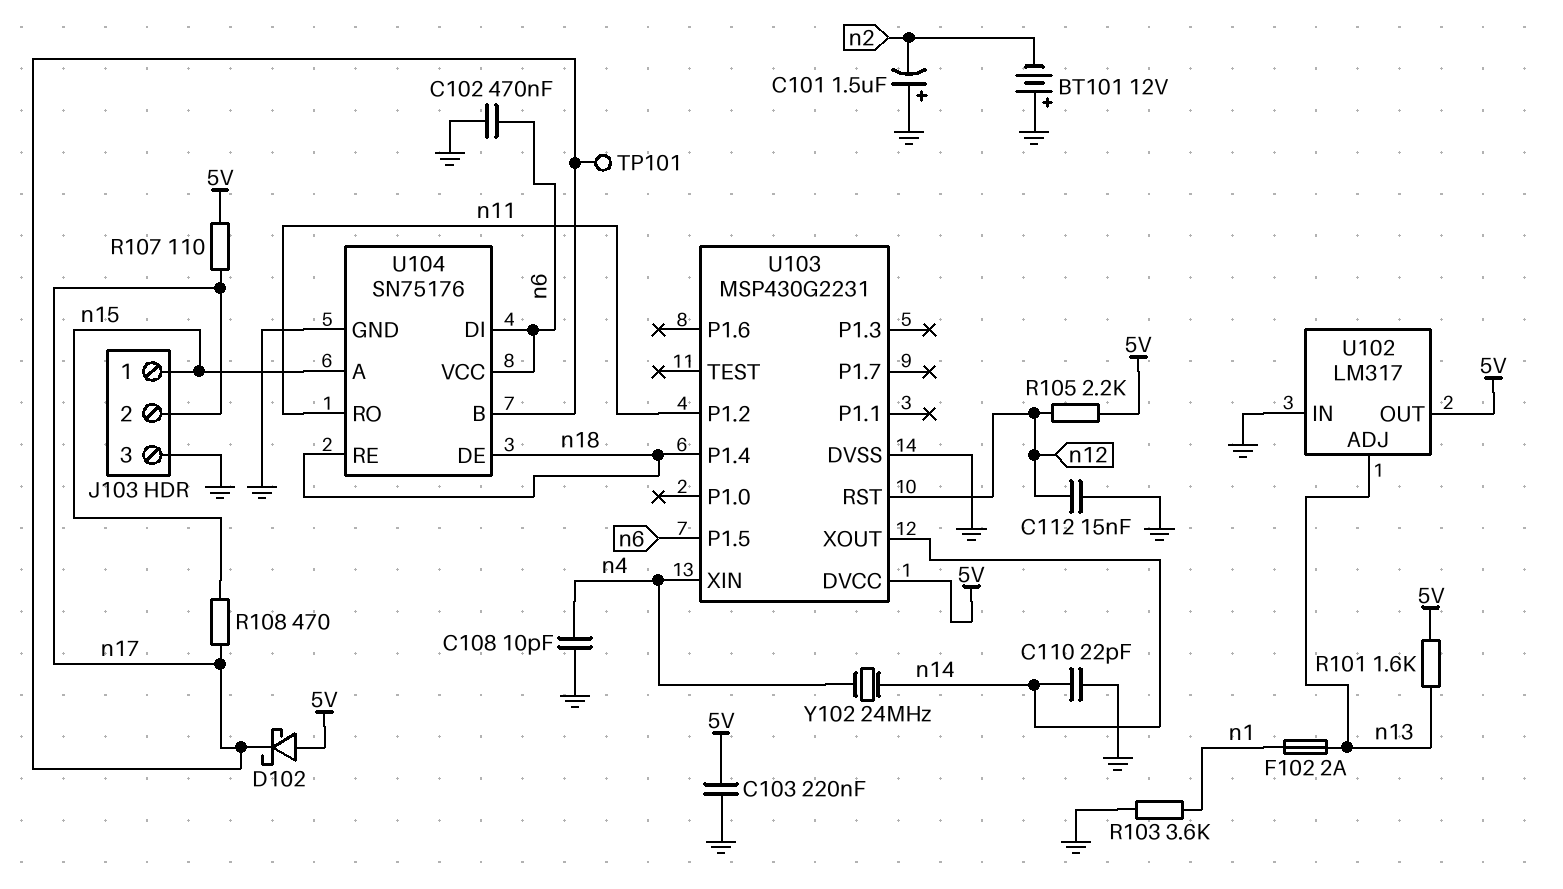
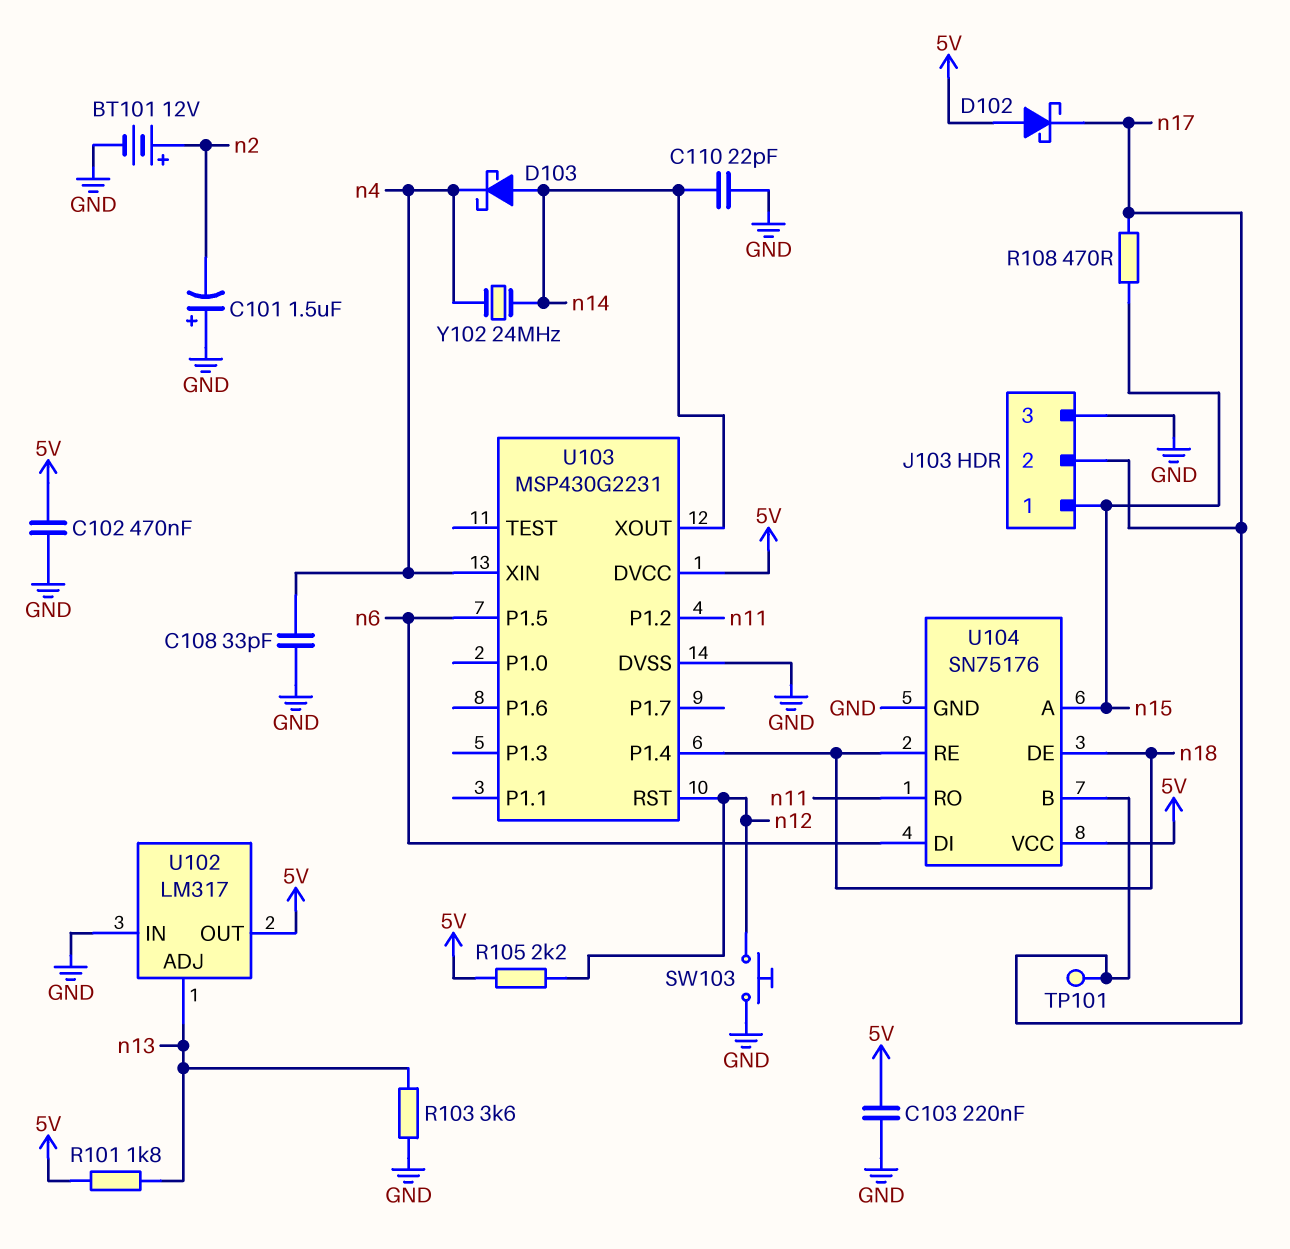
BT101: 12V (plus GND, minus n2) -> 12V (plus n2, minus GND)
C102: 470nF (GND, n6) -> 470nF (5V, GND)
C108: 10pF (GND, n4) -> 33pF (GND, n4)
C112: 15nF (GND, n12) -> none
D103: none -> schottky (A n14, K n4)
F102: 2A (n1, n13) -> none
R101: 1.6k (5V, n13) -> 1.8k (5V, n13)
R103: 3.6k (GND, n1) -> 3.6k (GND, n13)
R107: 110 (5V, n17) -> none
SW103: none -> button (GND, n12)
U104 pin VCC: n6 -> 5V

